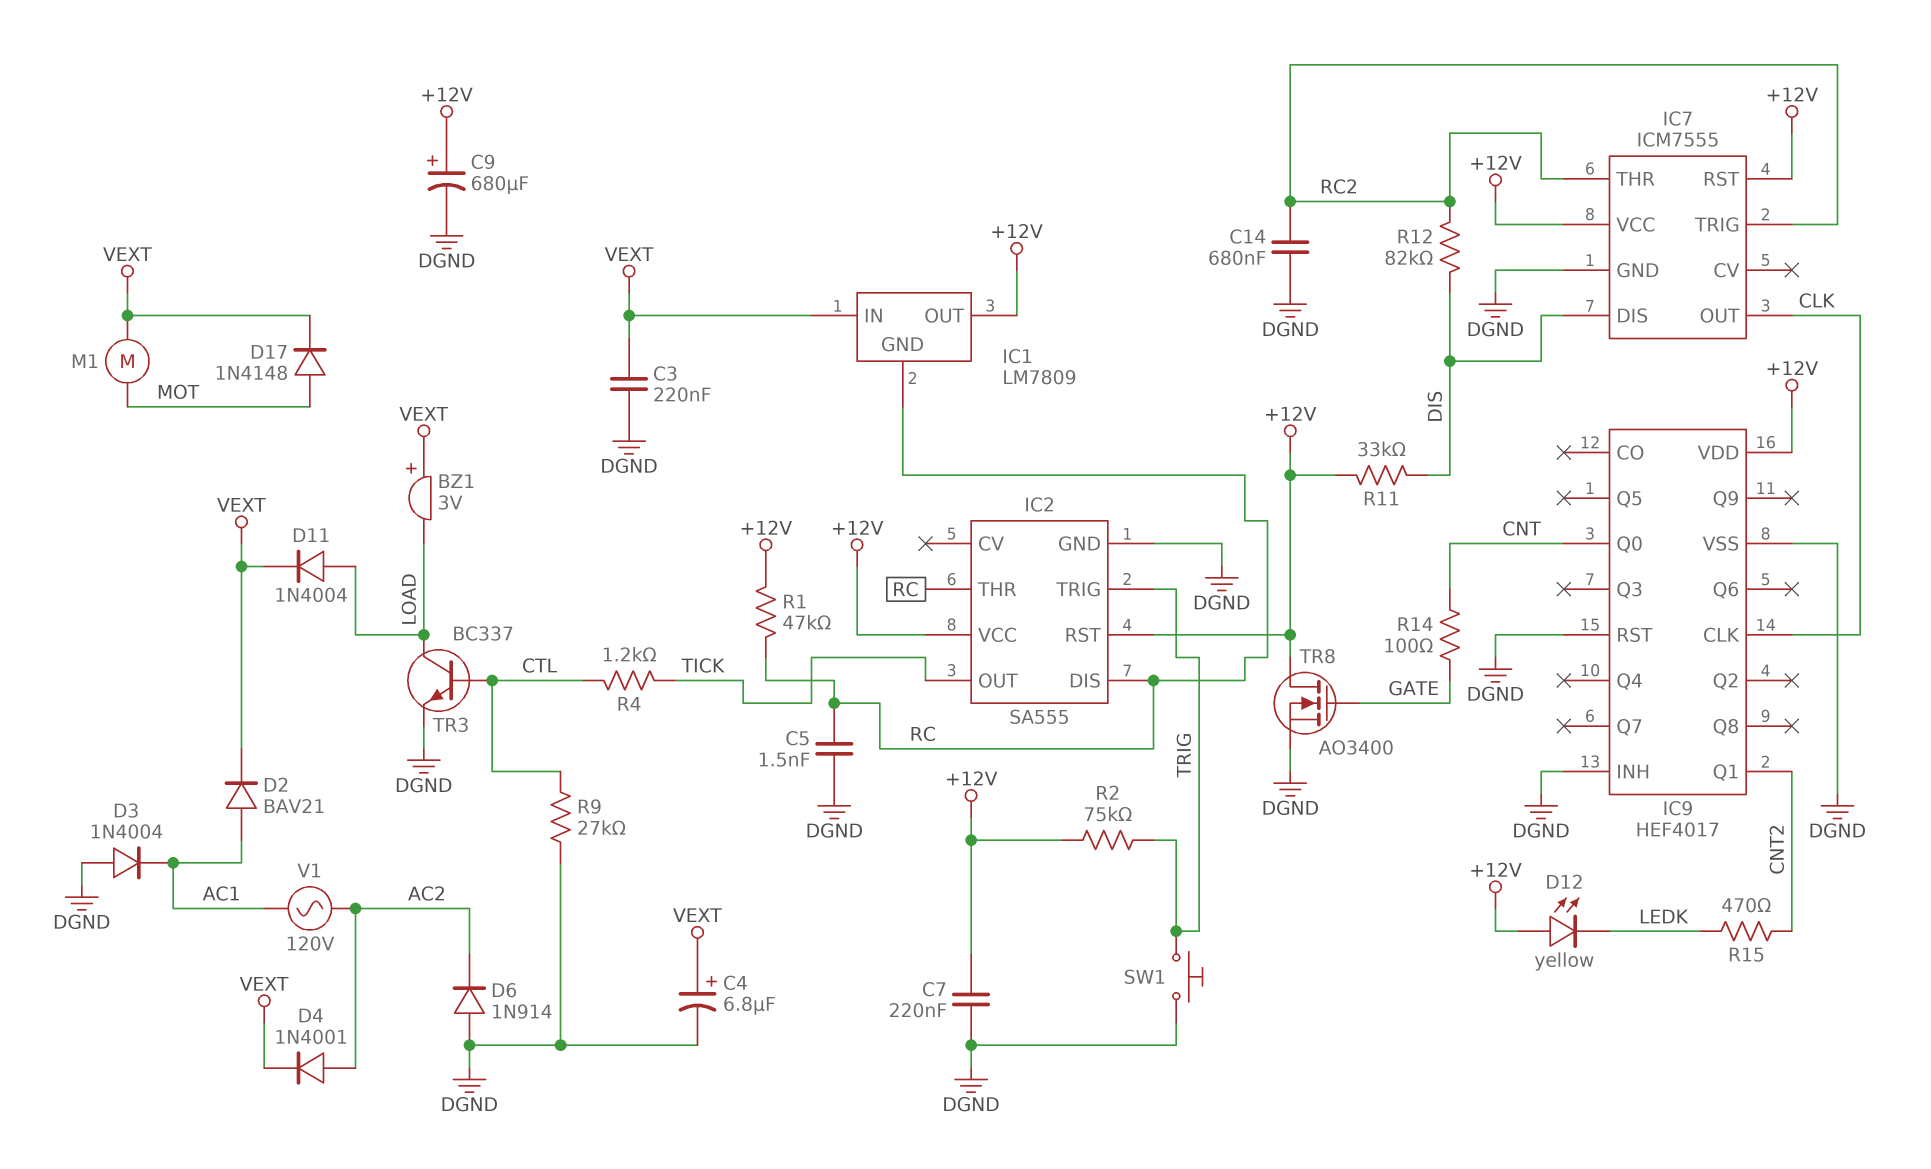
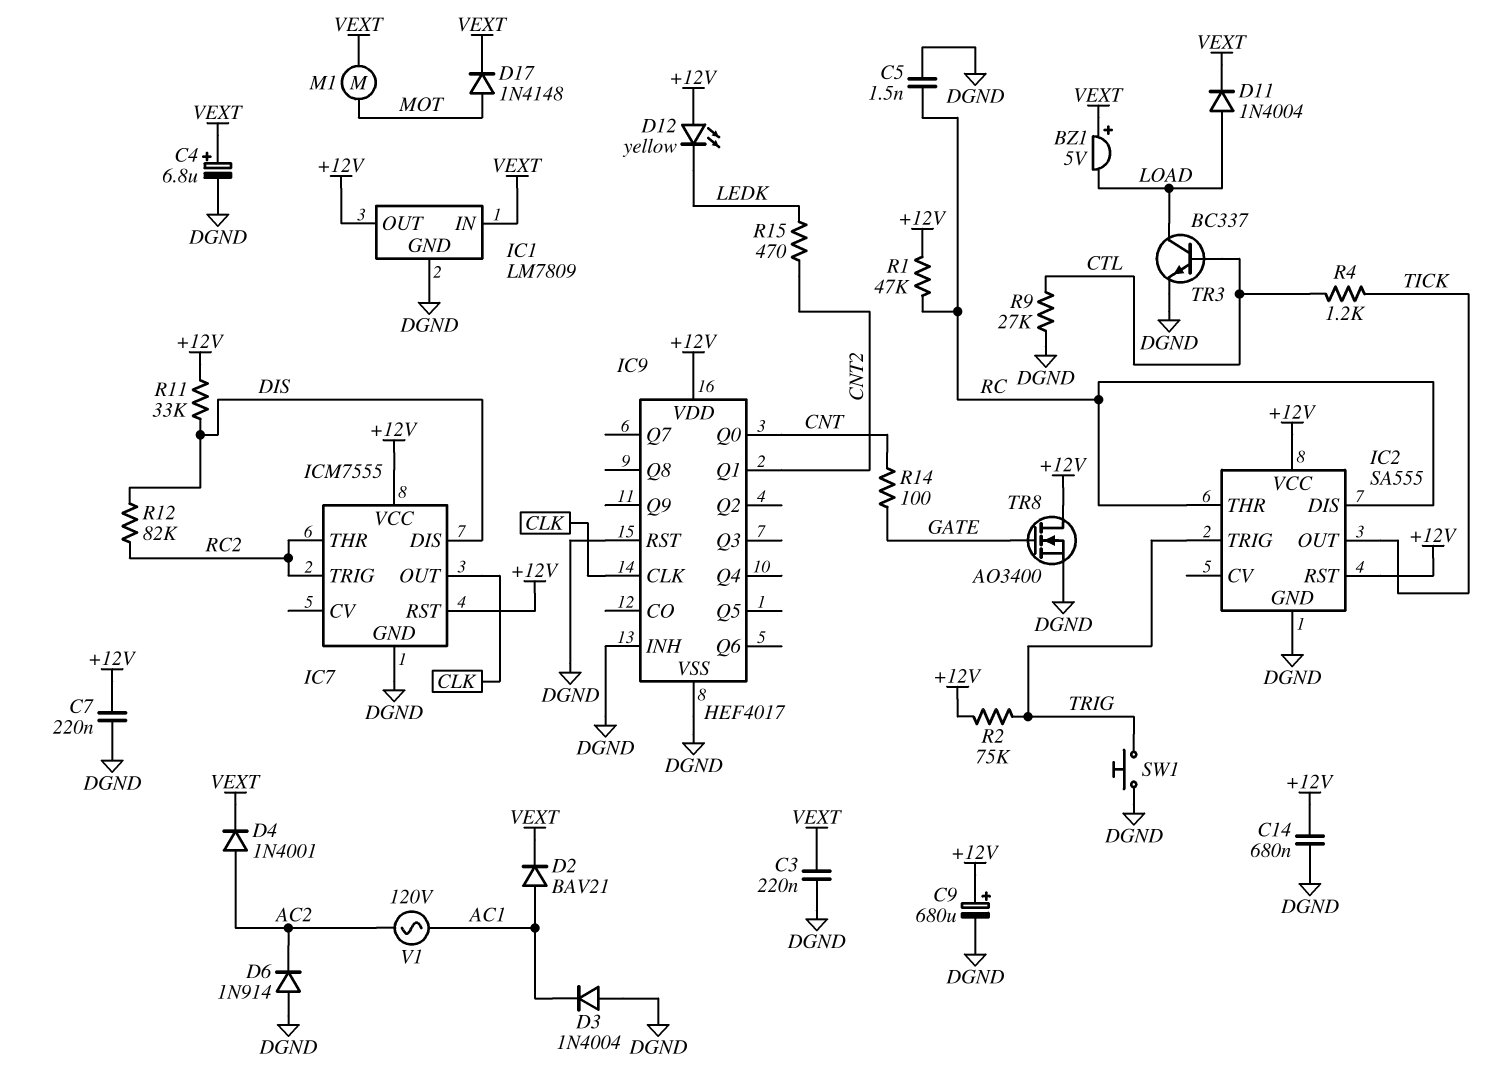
BZ1: buzzer 3V (plus VEXT, minus LOAD) -> buzzer 5V (plus VEXT, minus LOAD)
C14: 680nF (DGND, RC2) -> 680nF (+12V, DGND)
IC1 pin GND: RC -> DGND

